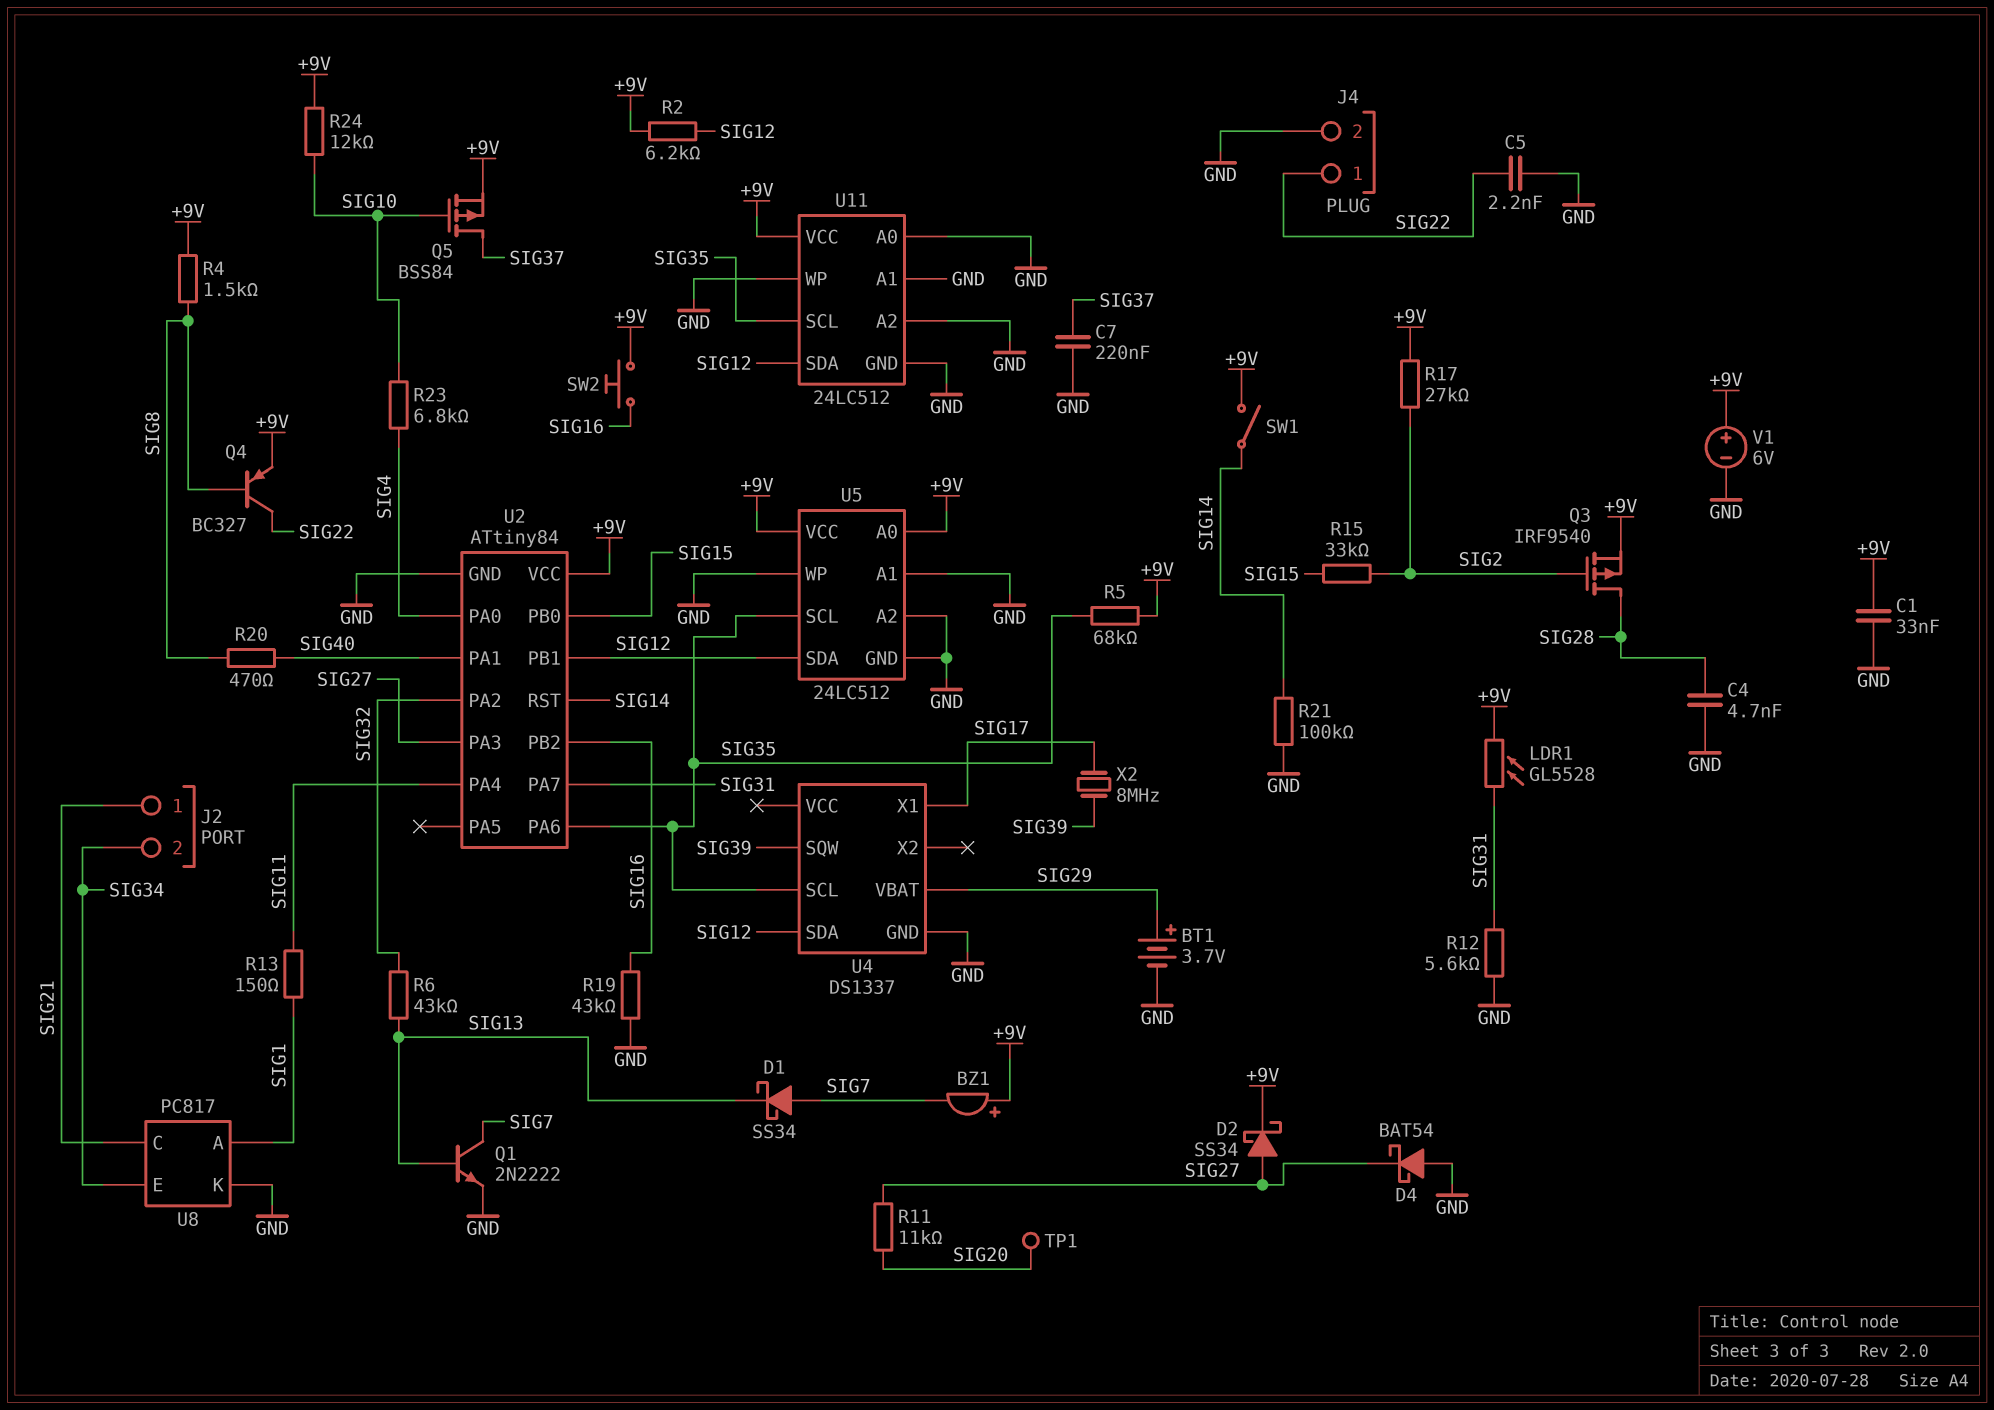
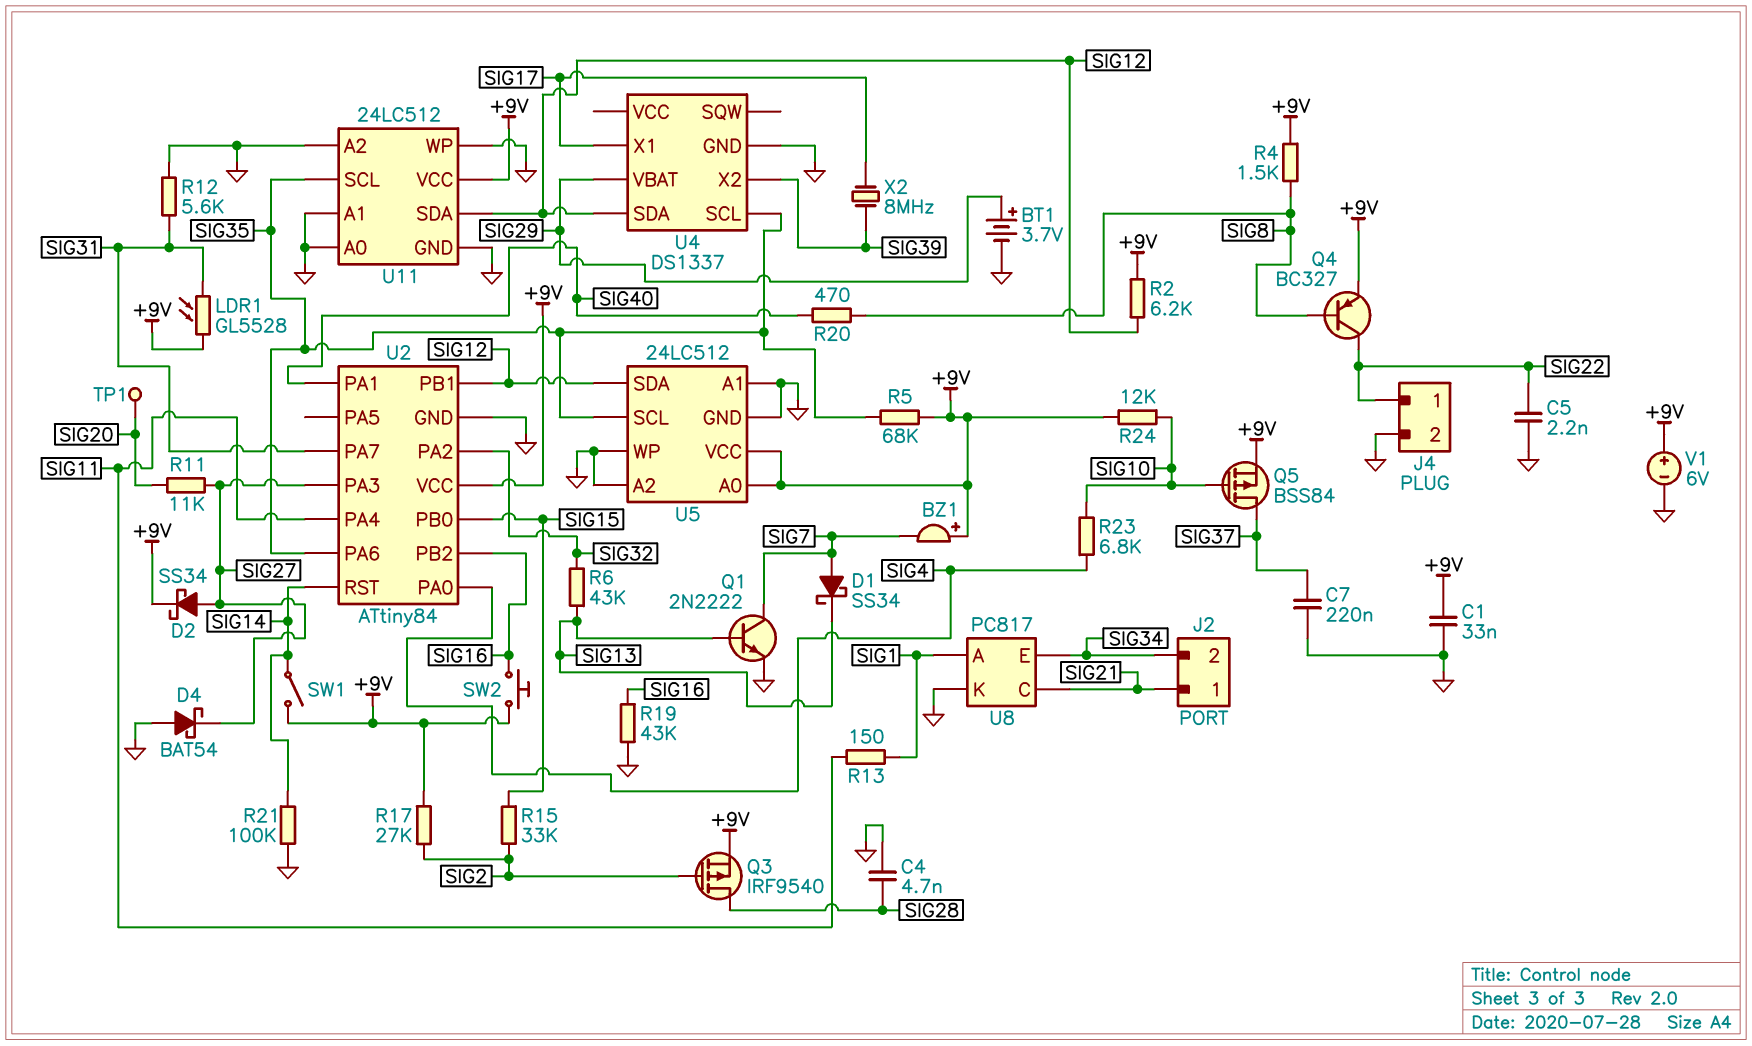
U4 pin SQW: SIG39 -> none
U4 pin X2: none -> SIG39

